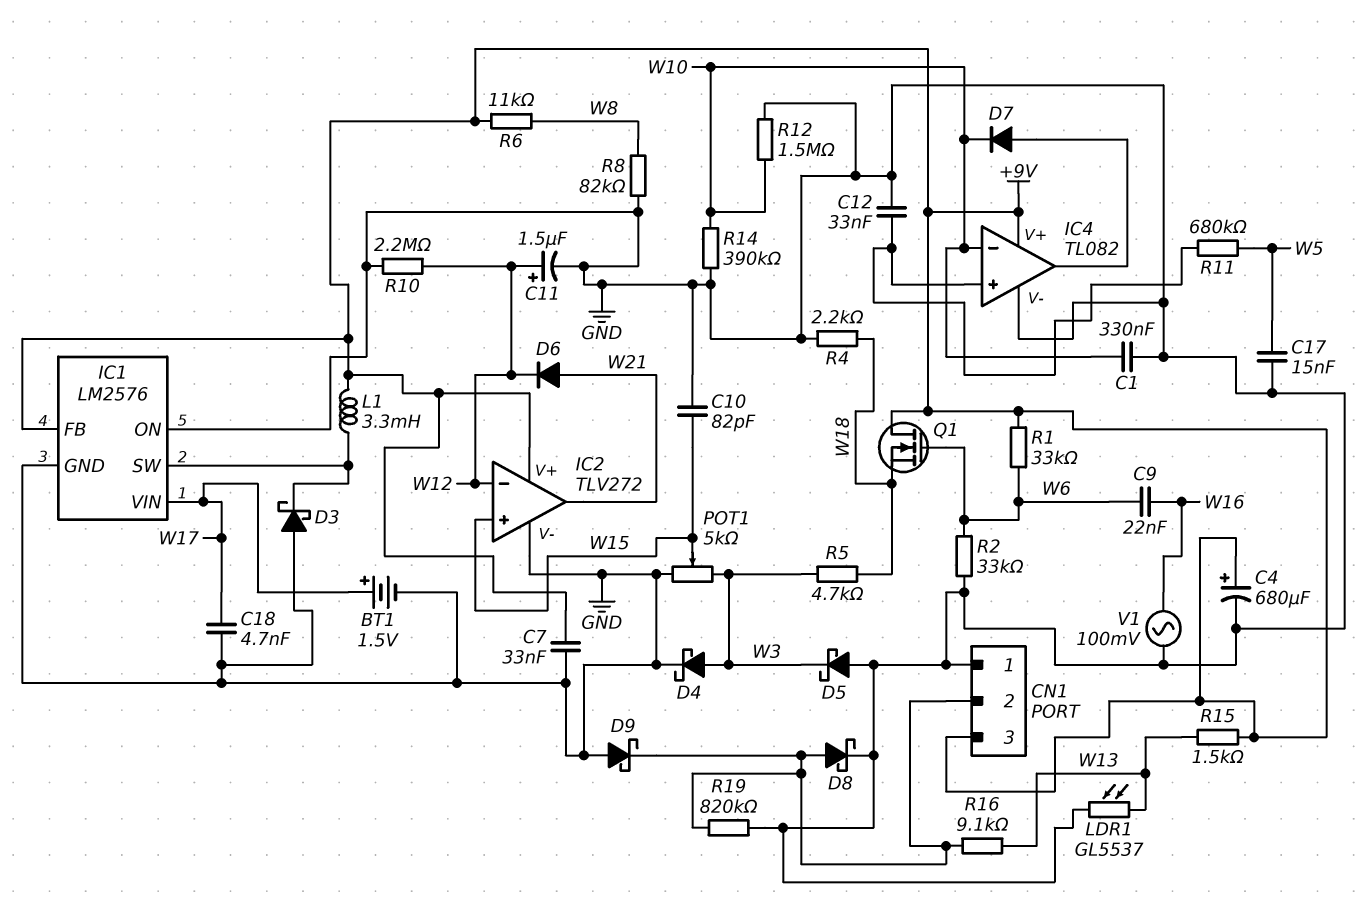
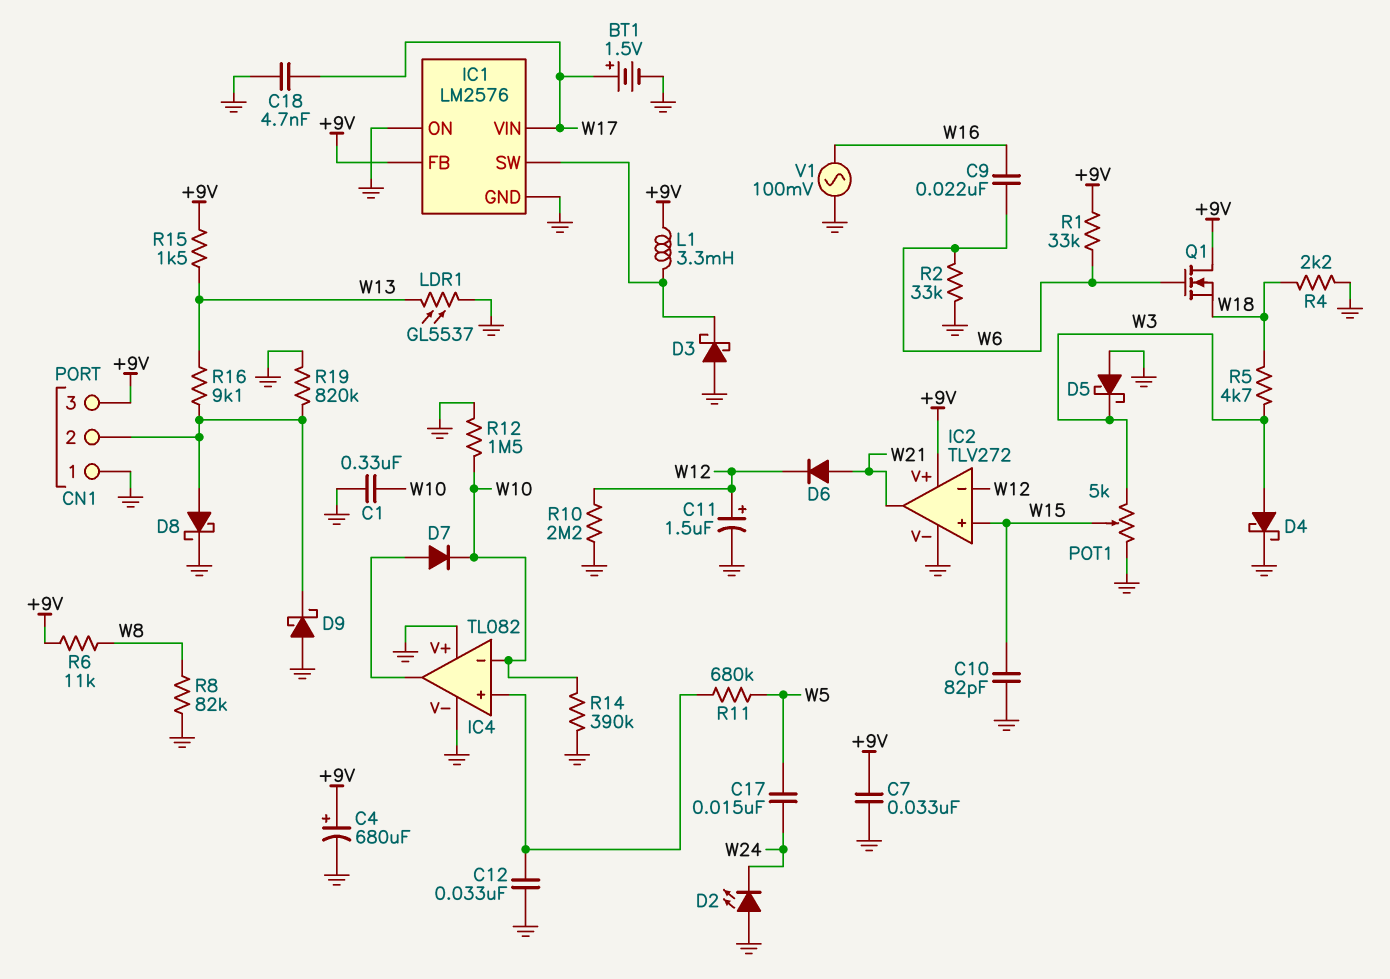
C17: 15nF (GND, W5) -> 15nF (W5, W24)
D2: none -> LED (A GND, K W24)
IC4 pin V+: +9V -> GND

